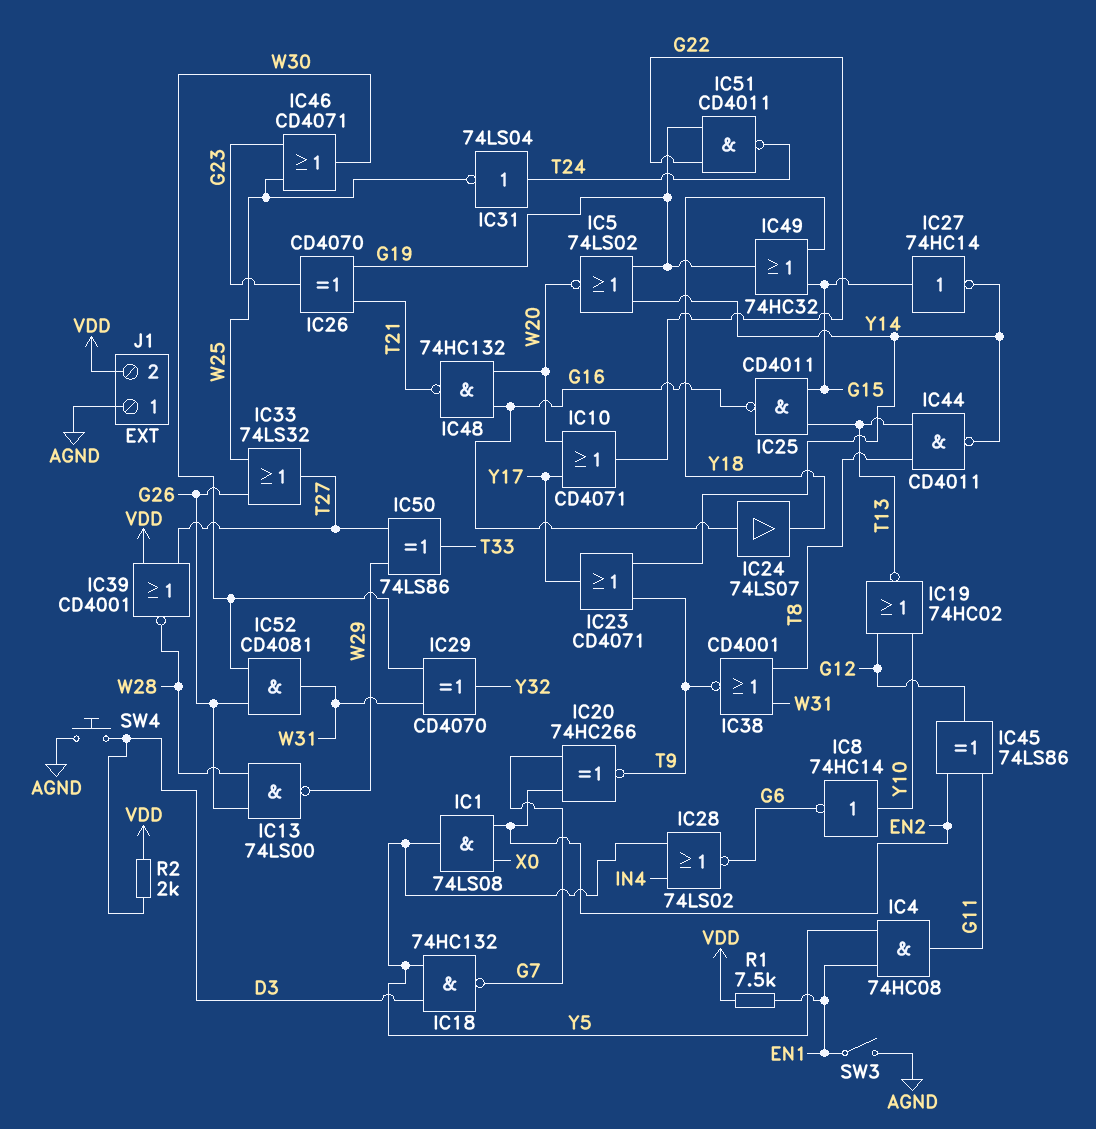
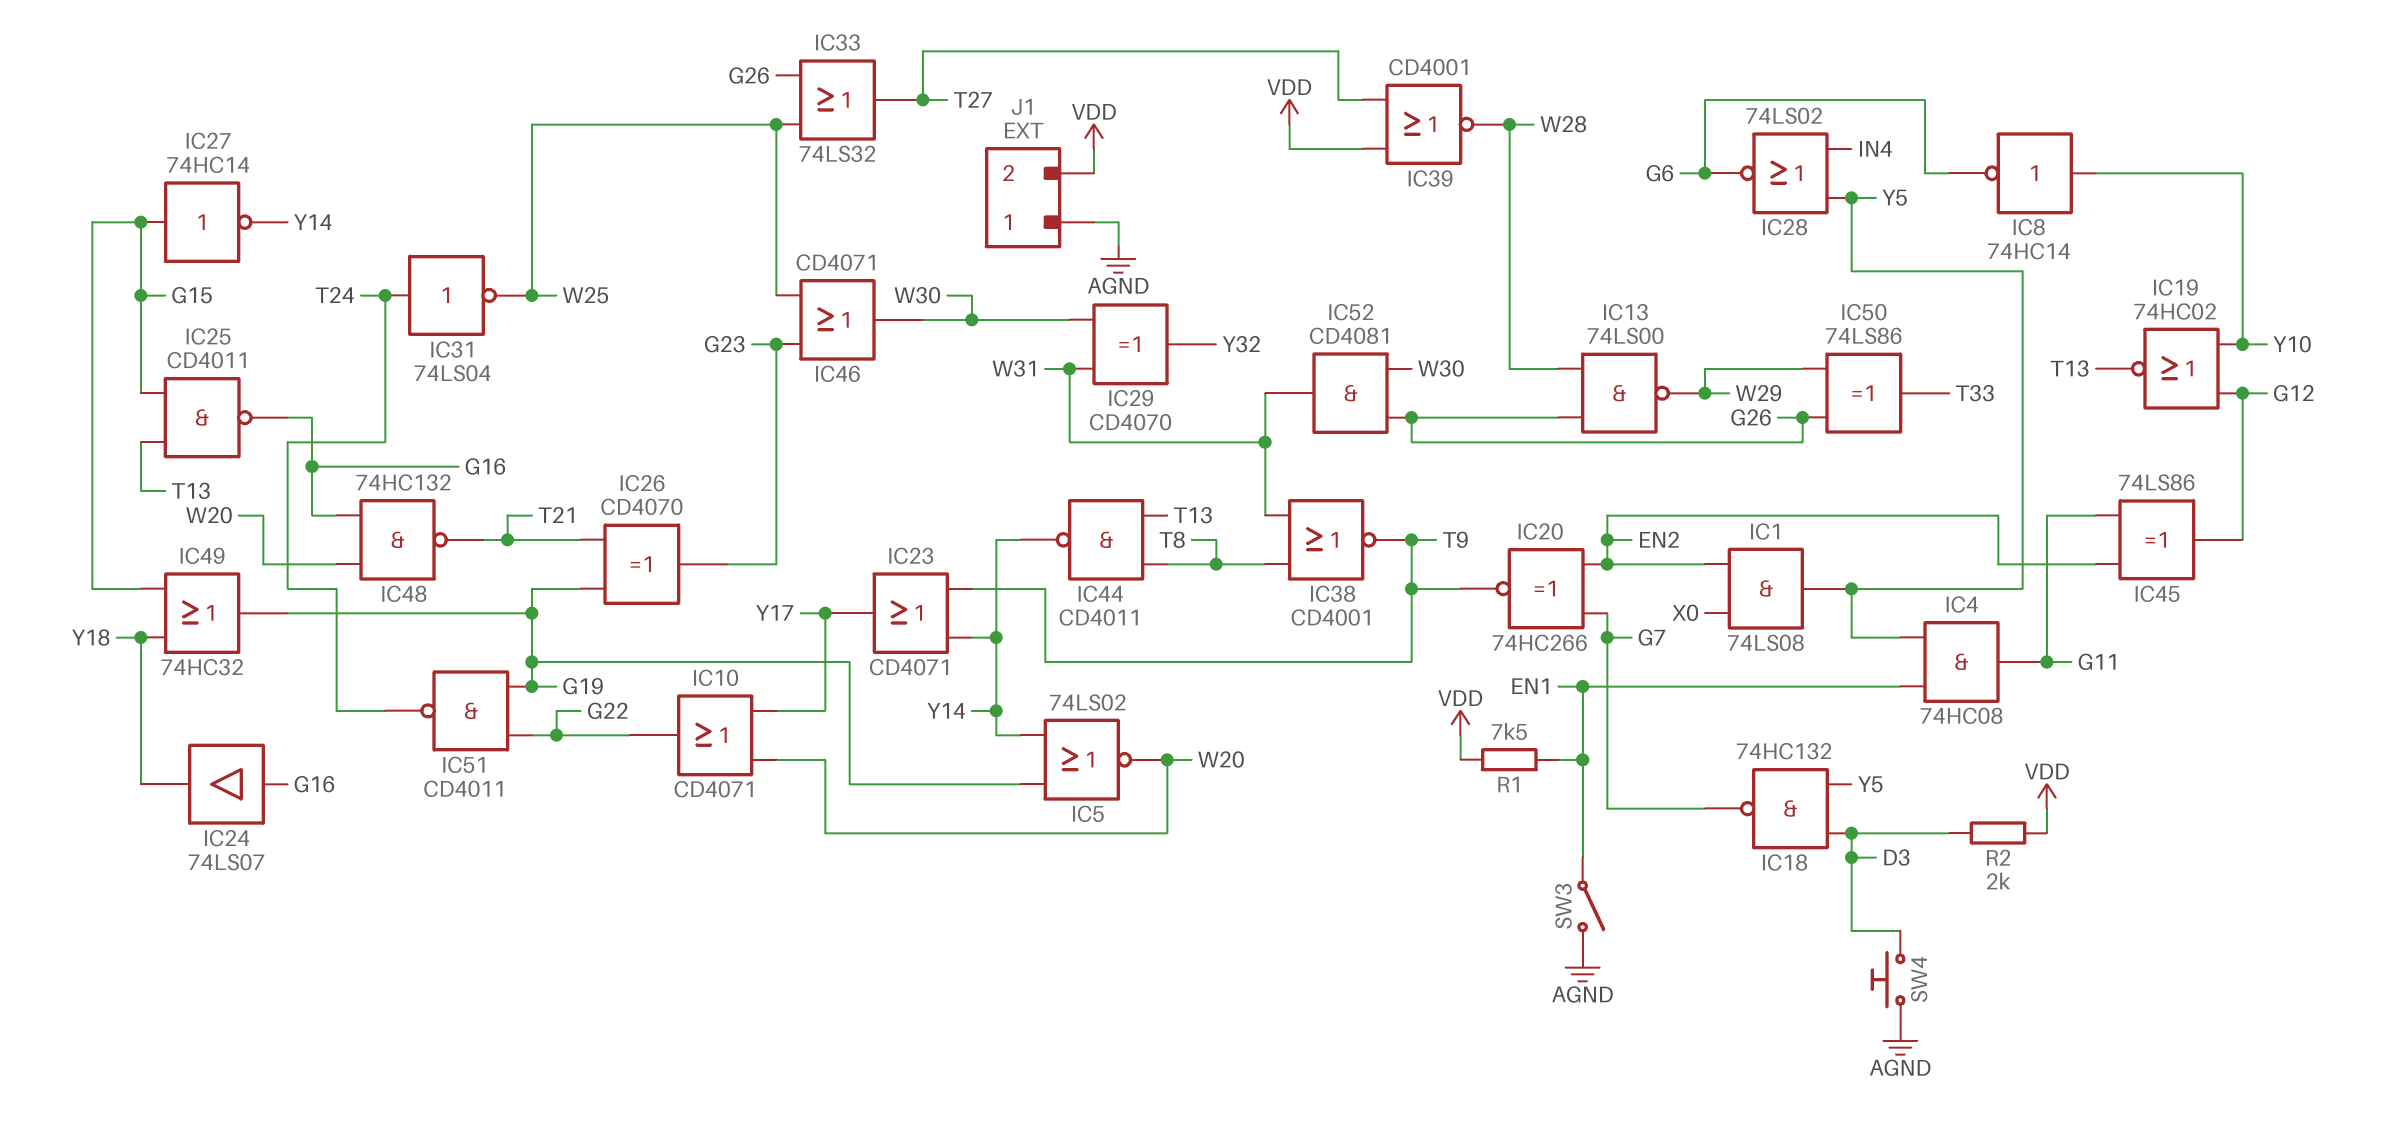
IC50: XOR 74LS86 (in T27, in W29, out T33) -> XOR 74LS86 (in G26, in W29, out T33)

